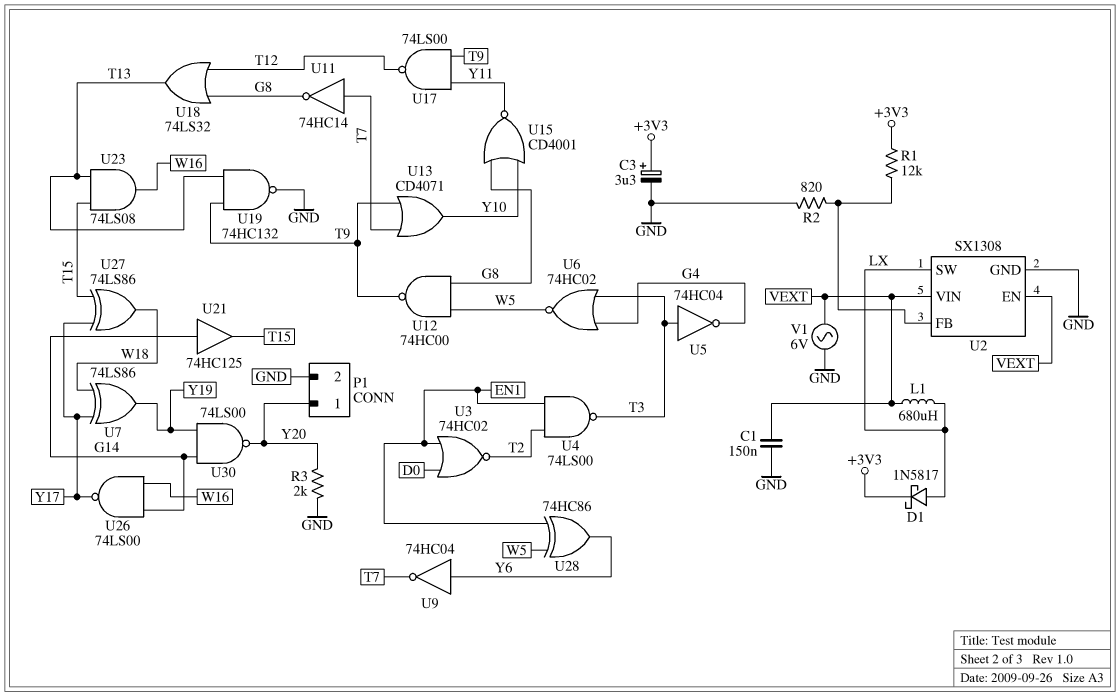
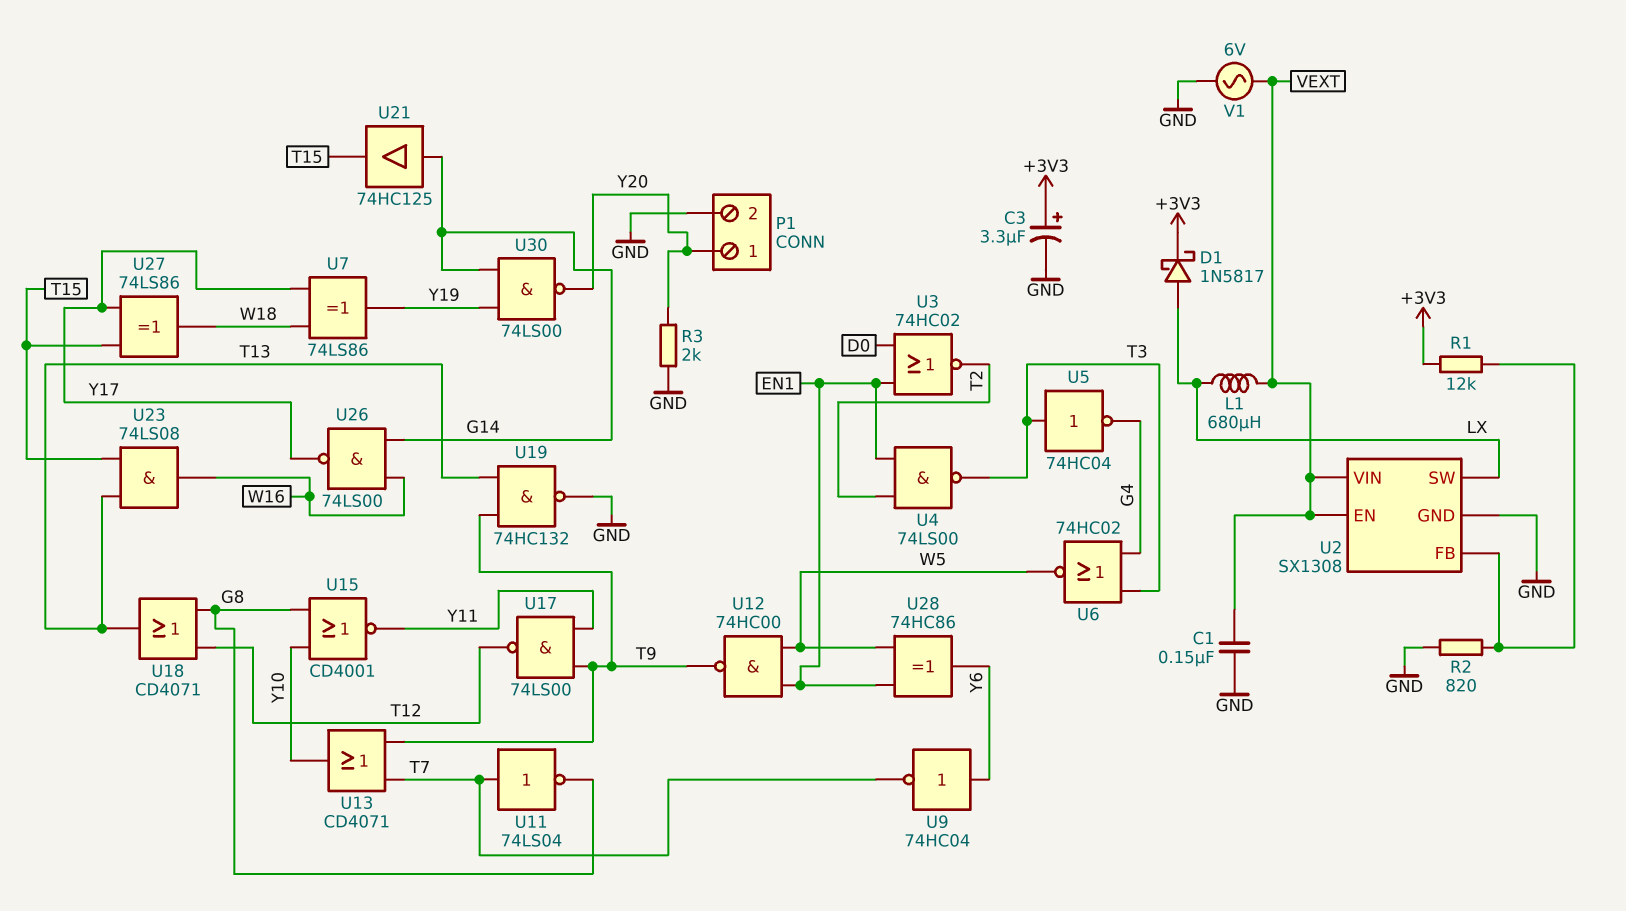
U11: NOT 74HC14 (in T7, out G8) -> NOT 74LS04 (in T7, out G8)
U12: NAND 74HC00 (in G8, in W5, out T9) -> NAND 74HC00 (in EN1, in W5, out T9)
U18: OR 74LS32 (in G8, in T12, out T13) -> OR CD4071 (in G8, in T12, out T13)

